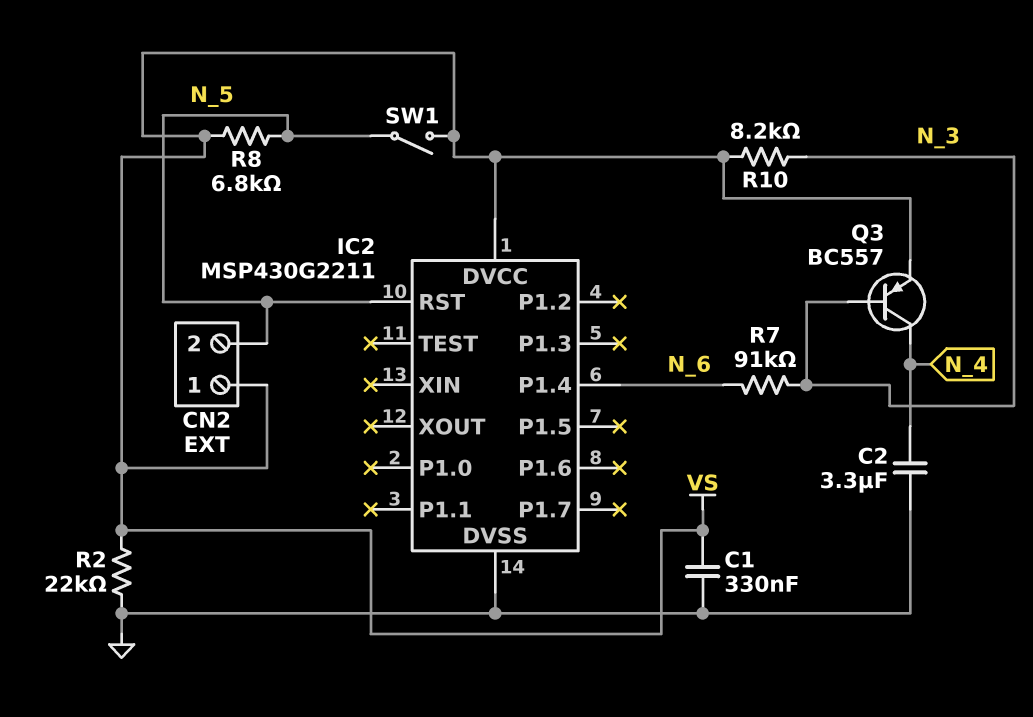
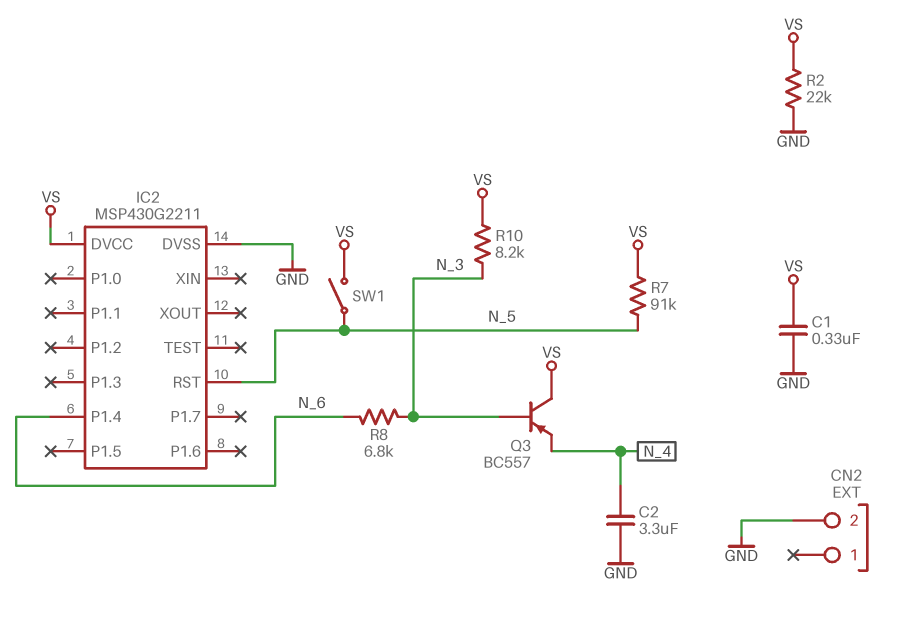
CN2 pin 1: VS -> none
CN2 pin 2: N_5 -> GND
Q3: PNP BC557 (B N_3, C N_4, E VS) -> PNP BC557 (B N_3, C VS, E N_4)
R7: 91k (N_3, N_6) -> 91k (N_5, VS)
R8: 6.8k (N_5, VS) -> 6.8k (N_3, N_6)

